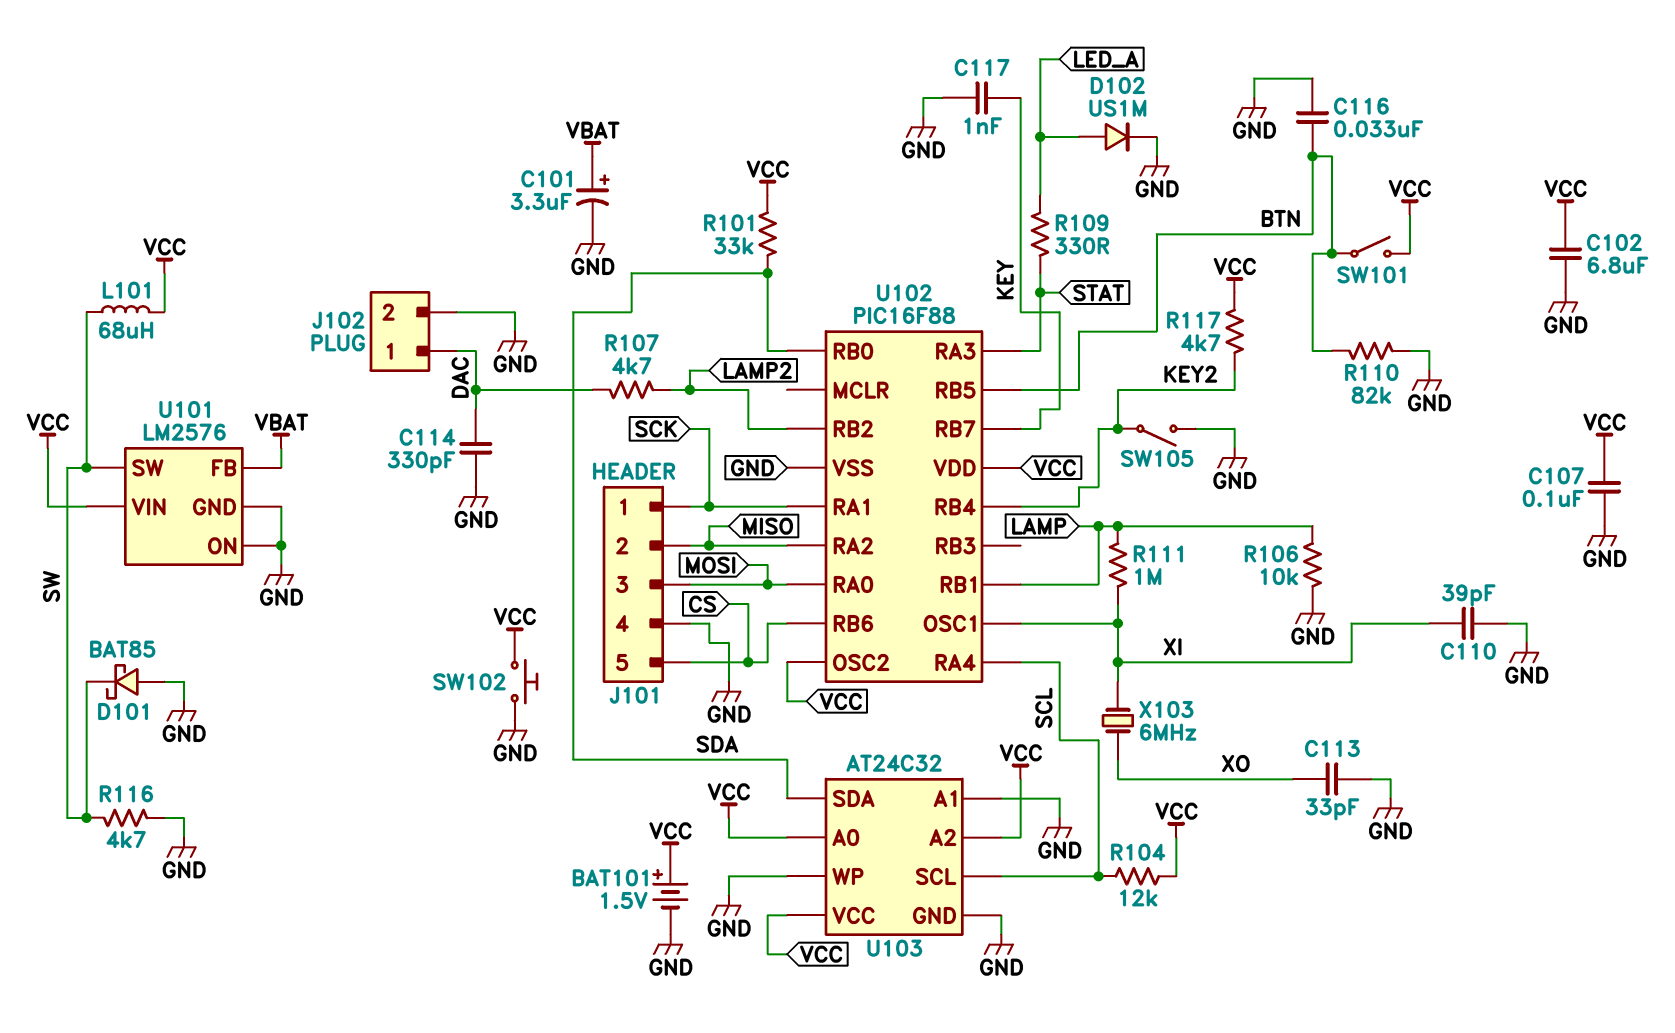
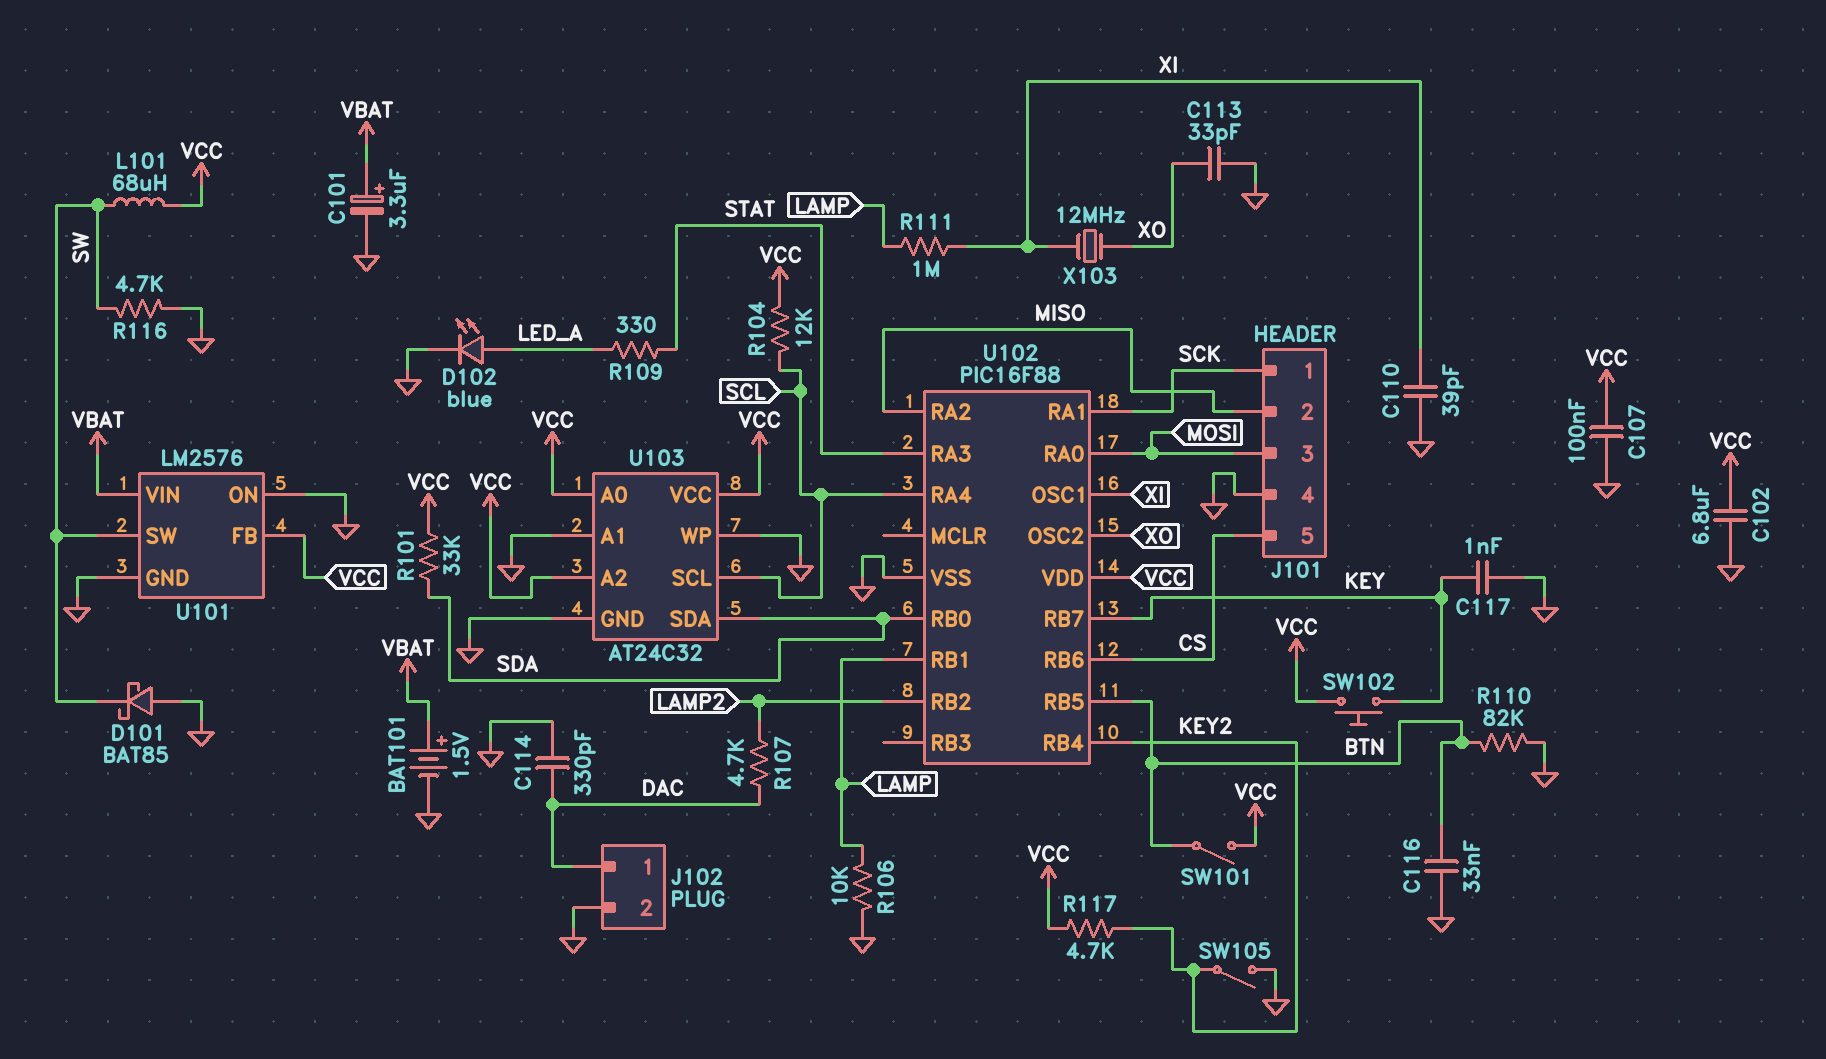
BAT101: 1.5V (plus VCC, minus GND) -> 1.5V (plus VBAT, minus GND)
D102: diode US1M (A LED_A, K GND) -> LED blue (A LED_A, K GND)
SW102: button (GND, VCC) -> button (KEY, VCC)
U101 pin FB: VBAT -> VCC
U101 pin VIN: VCC -> VBAT
U102 pin OSC2: VCC -> XO
X103: 6MHz (XI, XO) -> 12MHz (XI, XO)

